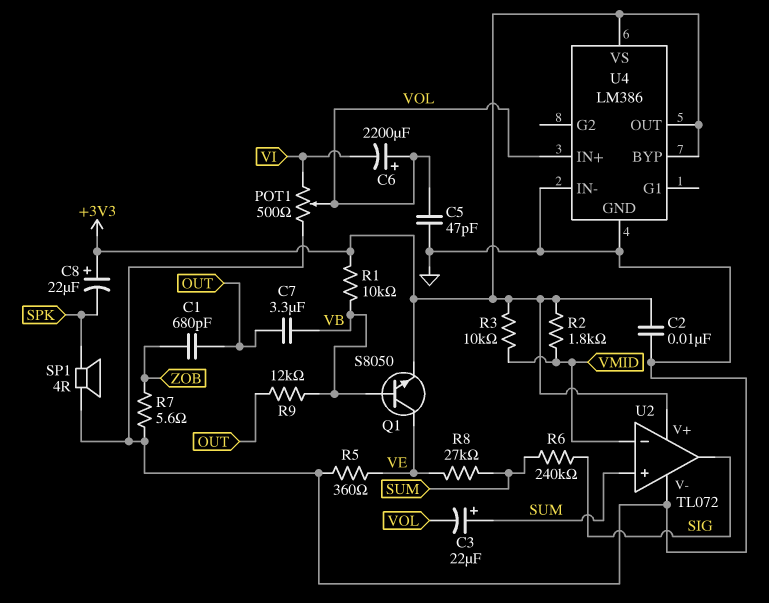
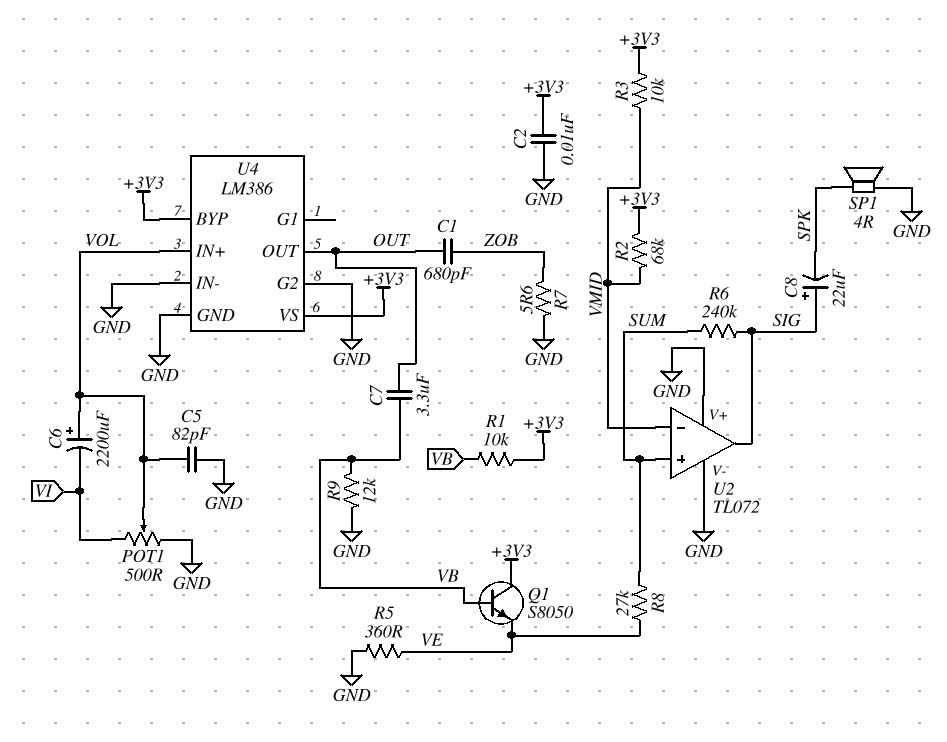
C3: 22uF (plus SUM, minus VOL) -> none
C5: 47pF (GND, VOL) -> 82pF (GND, VOL)
C8: 22uF (plus +3V3, minus SPK) -> 22uF (plus SIG, minus SPK)
Q1: NPN S8050 (B VB, C VE, E +3V3) -> NPN S8050 (B VB, C +3V3, E VE)
R2: 1.8k (+3V3, VMID) -> 68k (+3V3, VMID)
R9: 12k (OUT, VB) -> 12k (GND, VB)
U2 pin V+: +3V3 -> GND
U4 pin G2: none -> GND
U4 pin OUT: +3V3 -> OUT

